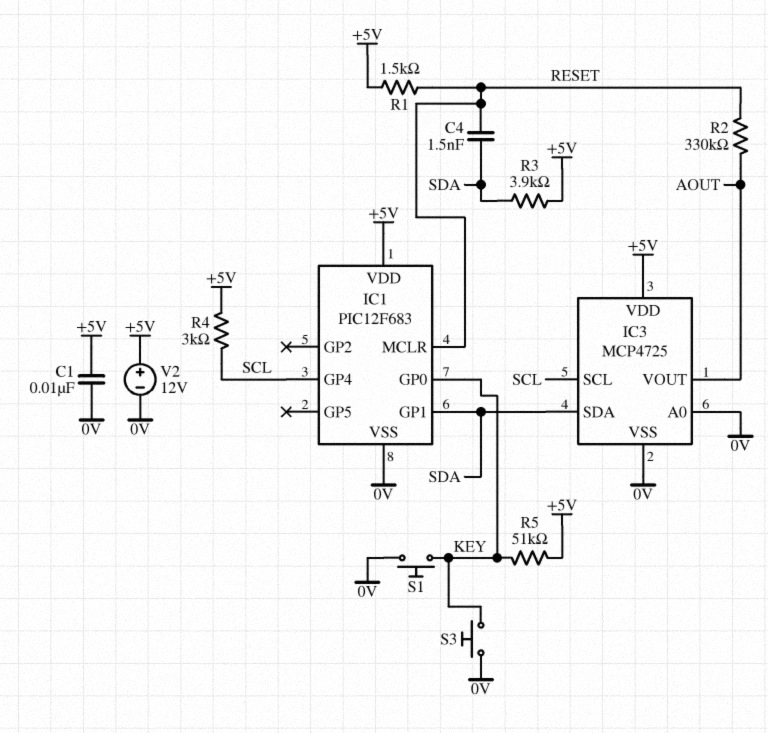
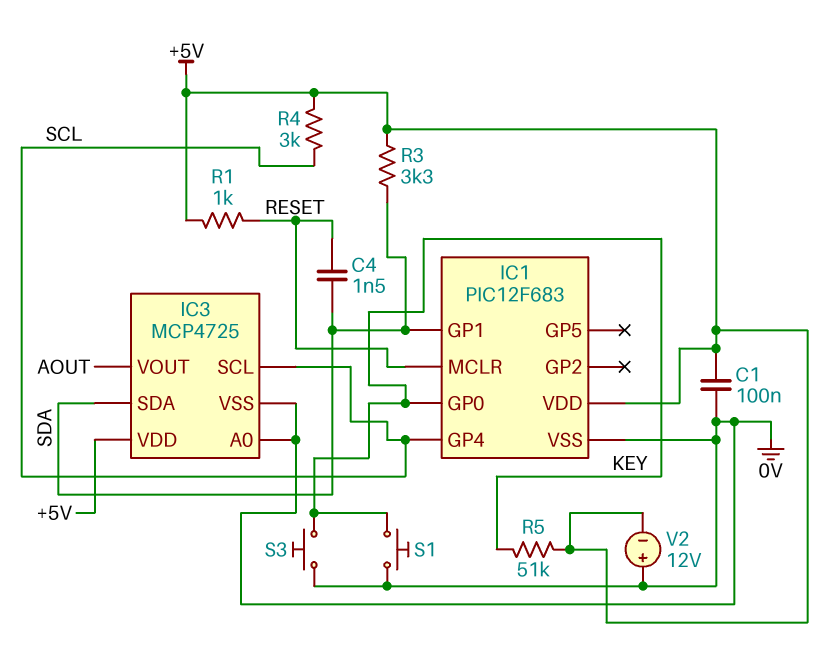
C1: 10nF (+5V, 0V) -> 100nF (+5V, 0V)
R1: 1.5k (+5V, RESET) -> 1k (+5V, RESET)
R2: 330k (AOUT, RESET) -> none
R3: 3.9k (+5V, SDA) -> 3.3k (+5V, SDA)
V2: 12V (plus +5V, minus 0V) -> 12V (plus 0V, minus +5V)

